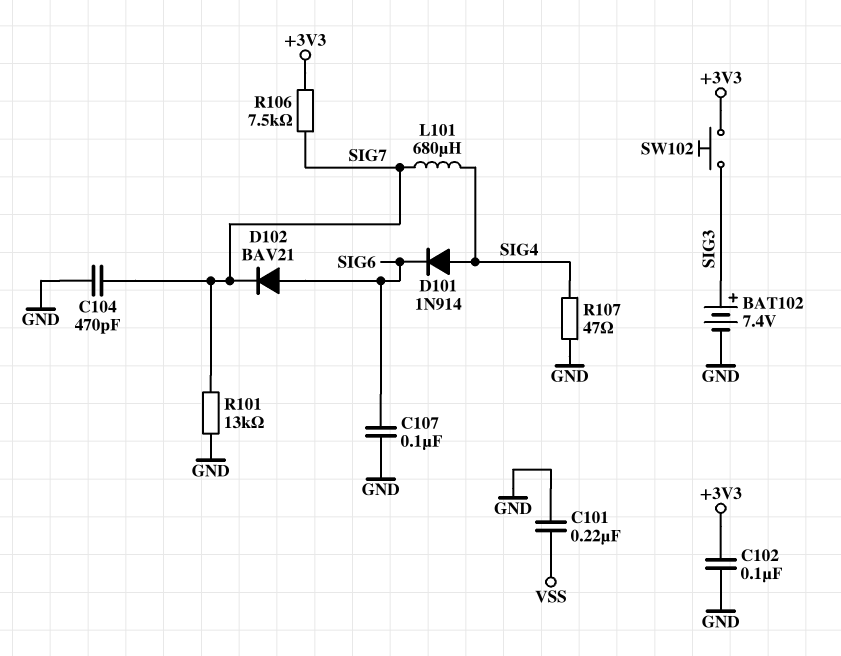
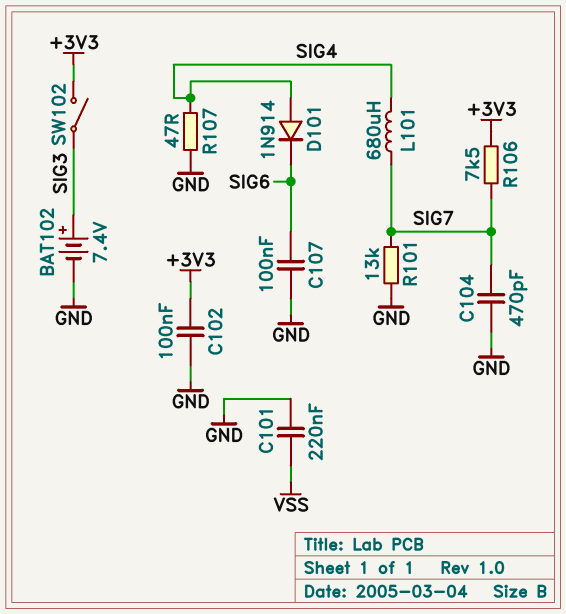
D102: diode BAV21 (A SIG6, K SIG7) -> none
SW102: button (+3V3, SIG3) -> switch (+3V3, SIG3)

